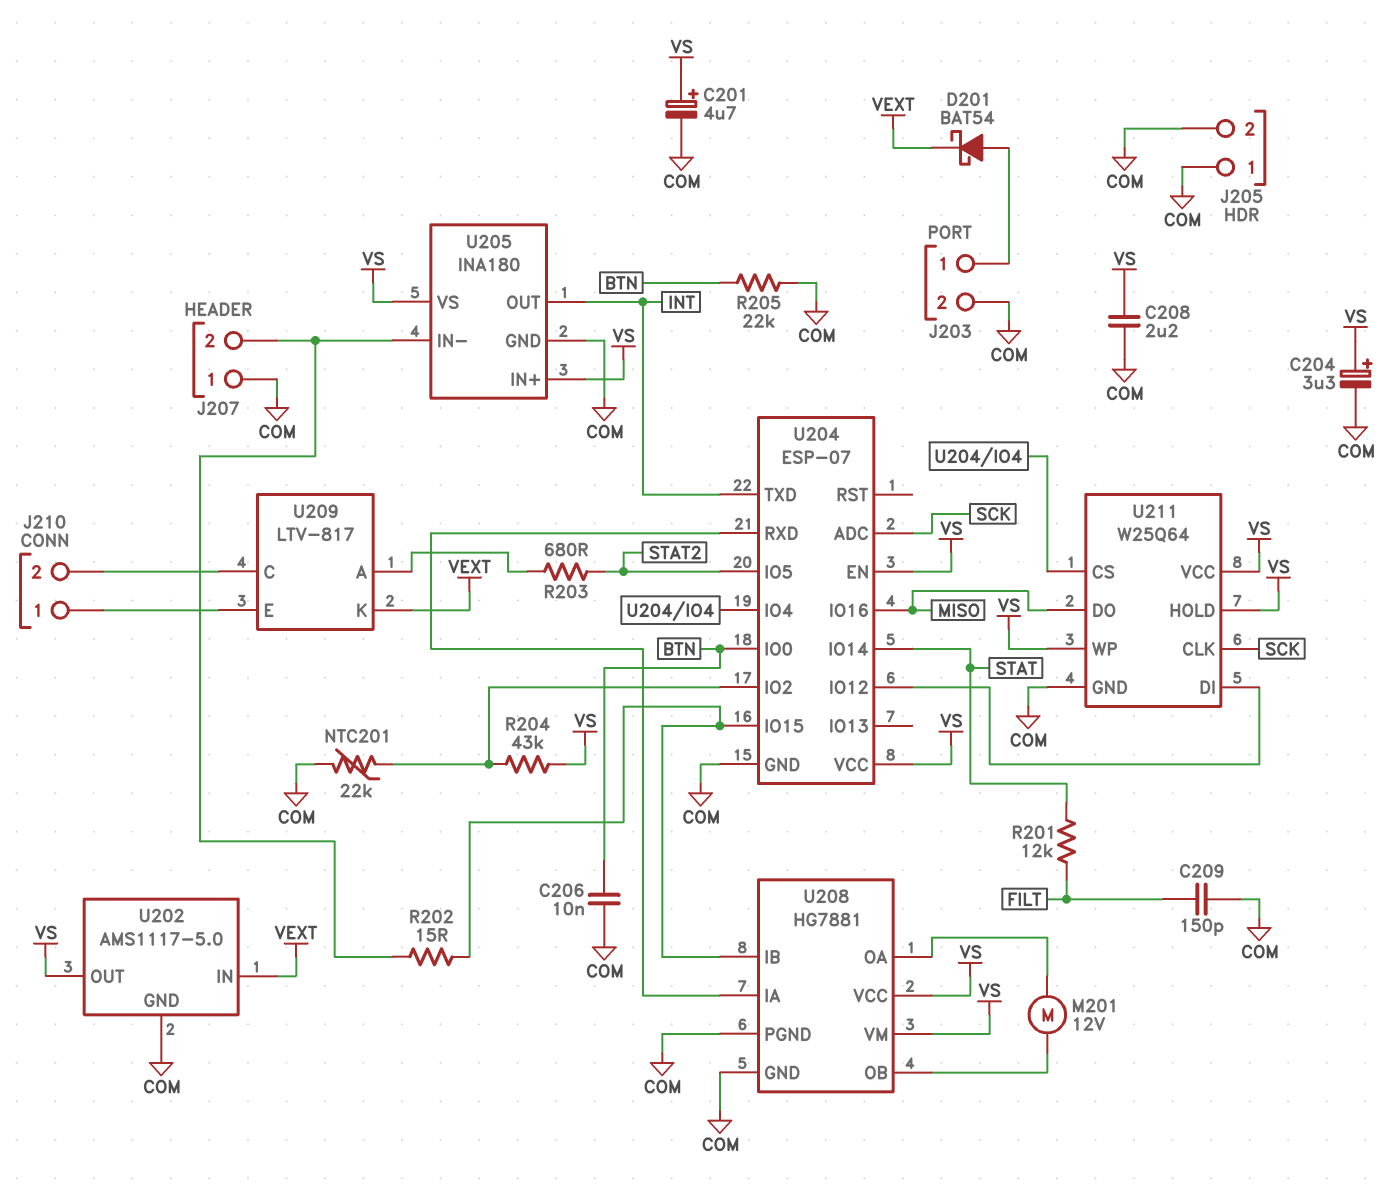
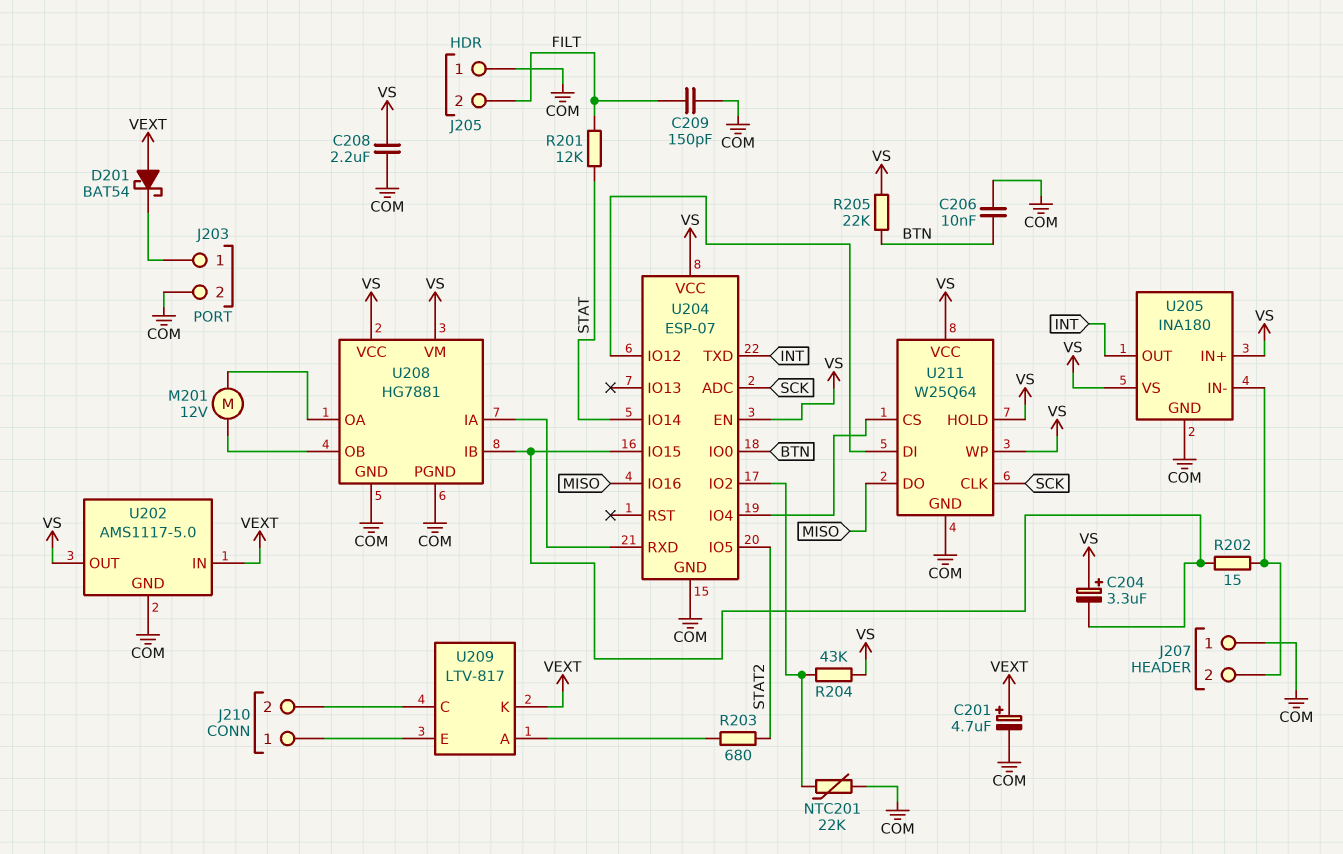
C201: 4.7uF (plus VS, minus COM) -> 4.7uF (plus VEXT, minus COM)
C204: 3.3uF (plus VS, minus COM) -> 3.3uF (plus VS, minus U204/IO15)
D201: schottky BAT54 (A J203/1, K VEXT) -> schottky BAT54 (A VEXT, K J203/1)
J205 pin 2: COM -> FILT
R205: 22k (BTN, COM) -> 22k (BTN, VS)

